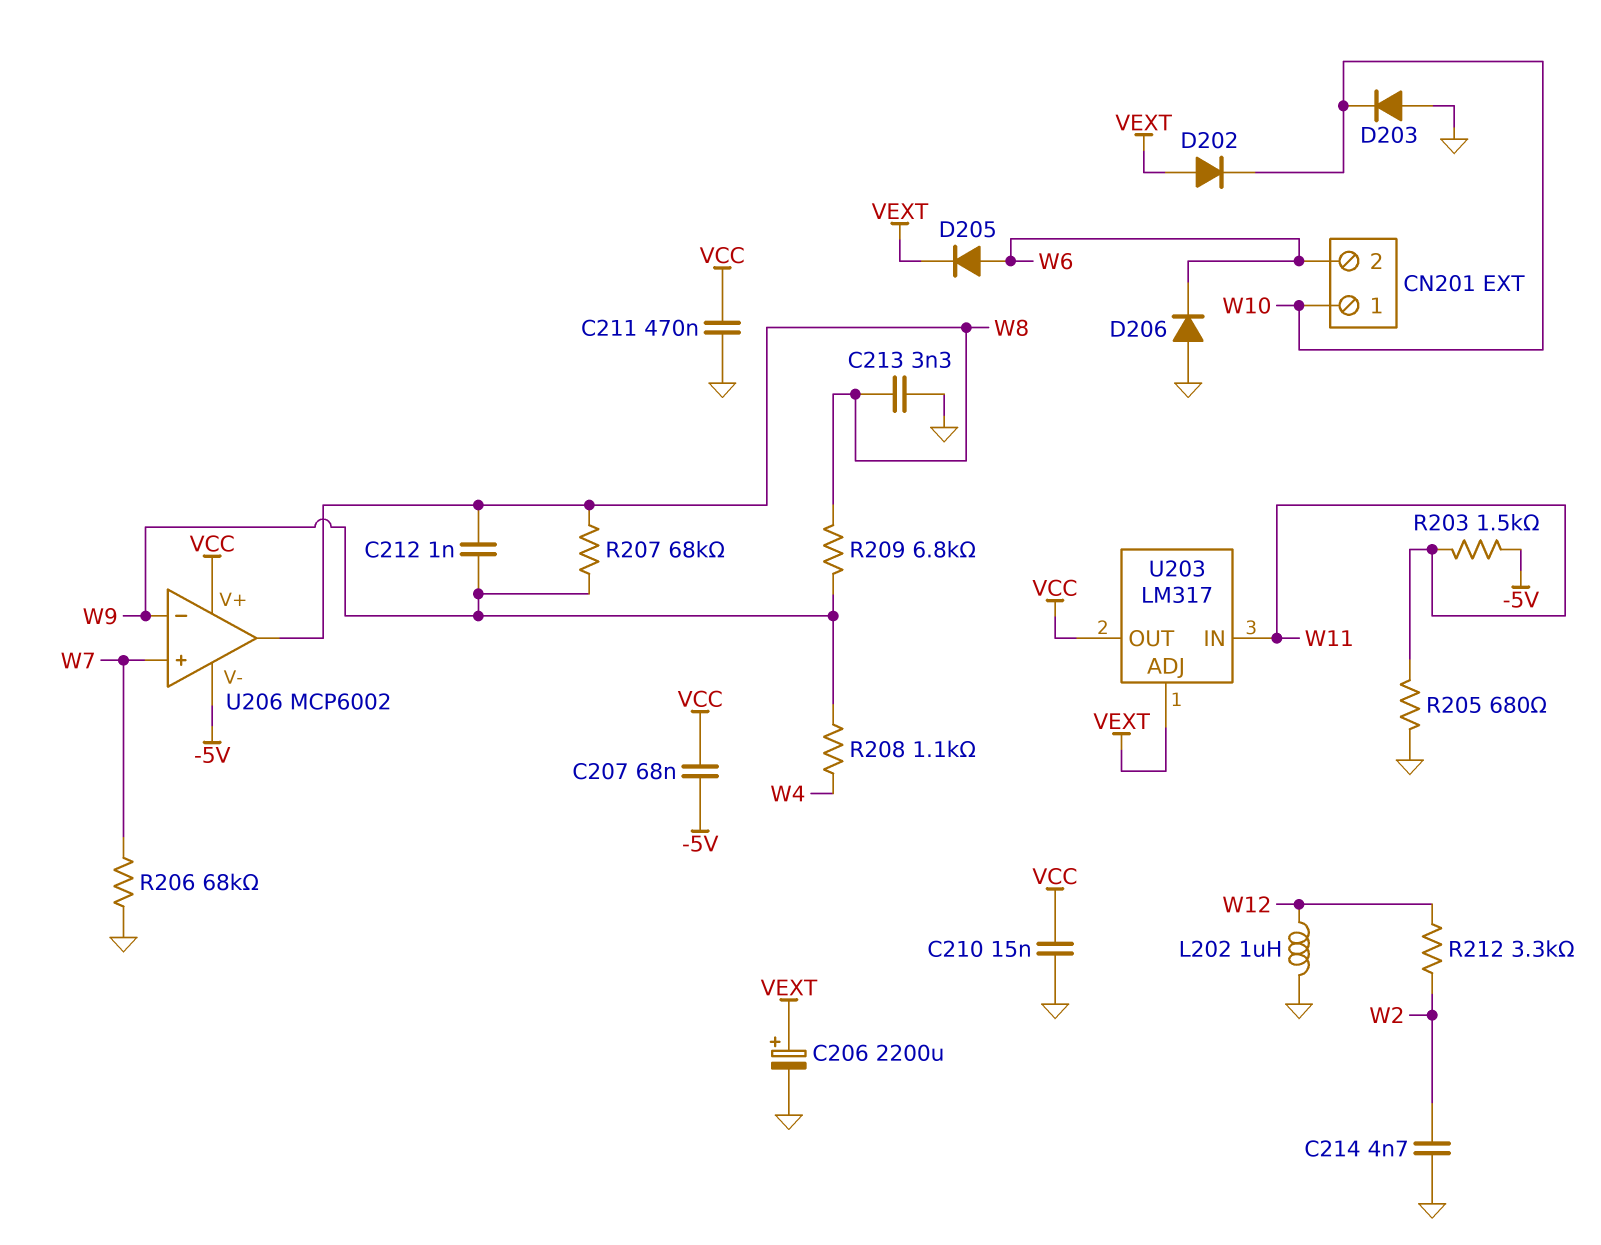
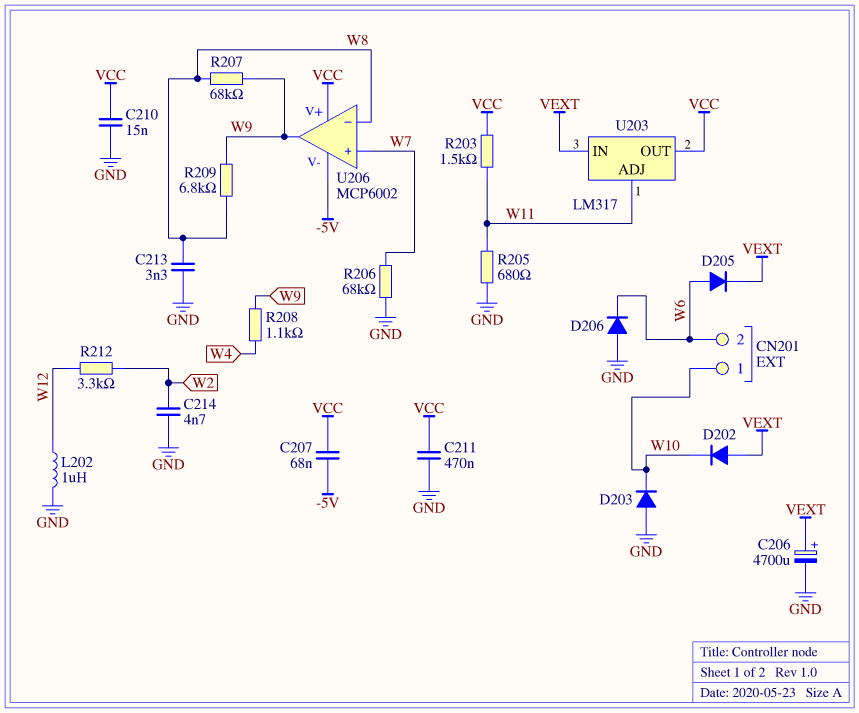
C206: 2200uF (plus VEXT, minus GND) -> 4700uF (plus VEXT, minus GND)
C212: 1nF (W8, W9) -> none
R203: 1.5k (-5V, W11) -> 1.5k (VCC, W11)
U203 pin ADJ: VEXT -> W11
U203 pin IN: W11 -> VEXT
U206 pin in-: W9 -> W8
U206 pin out: W8 -> W9

